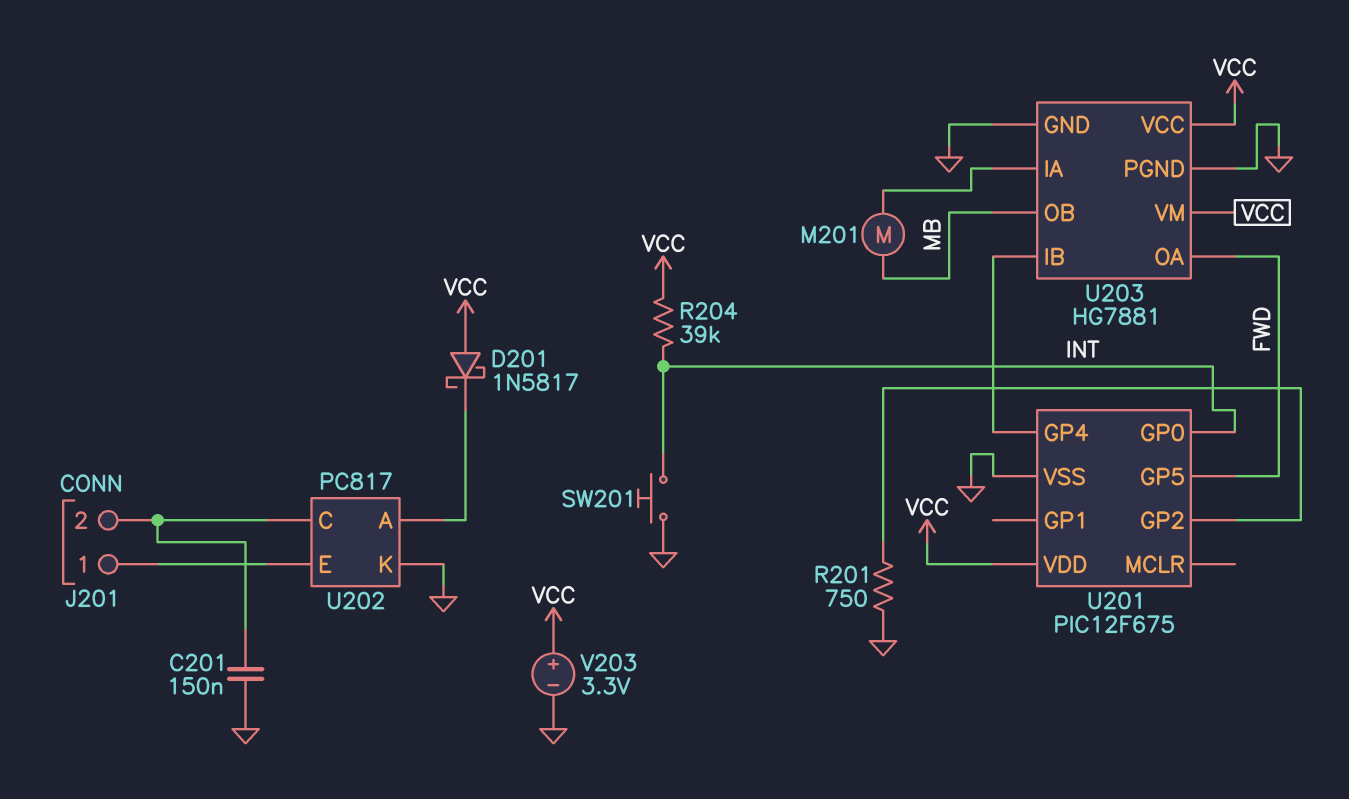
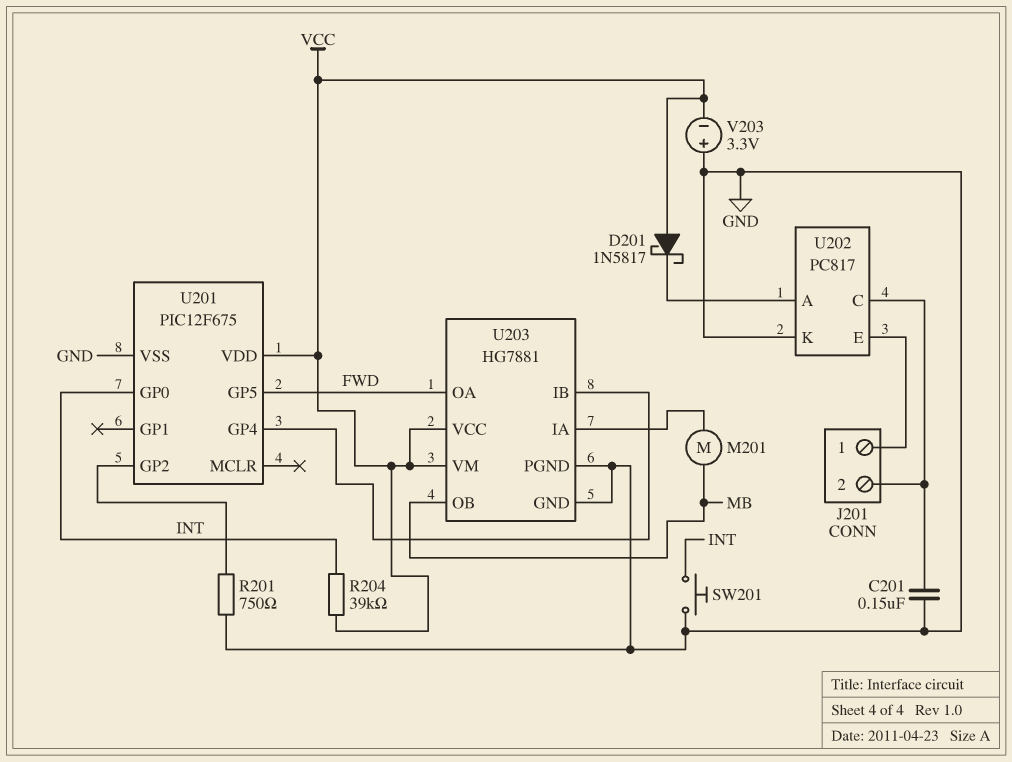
V203: 3.3V (plus VCC, minus GND) -> 3.3V (plus GND, minus VCC)

